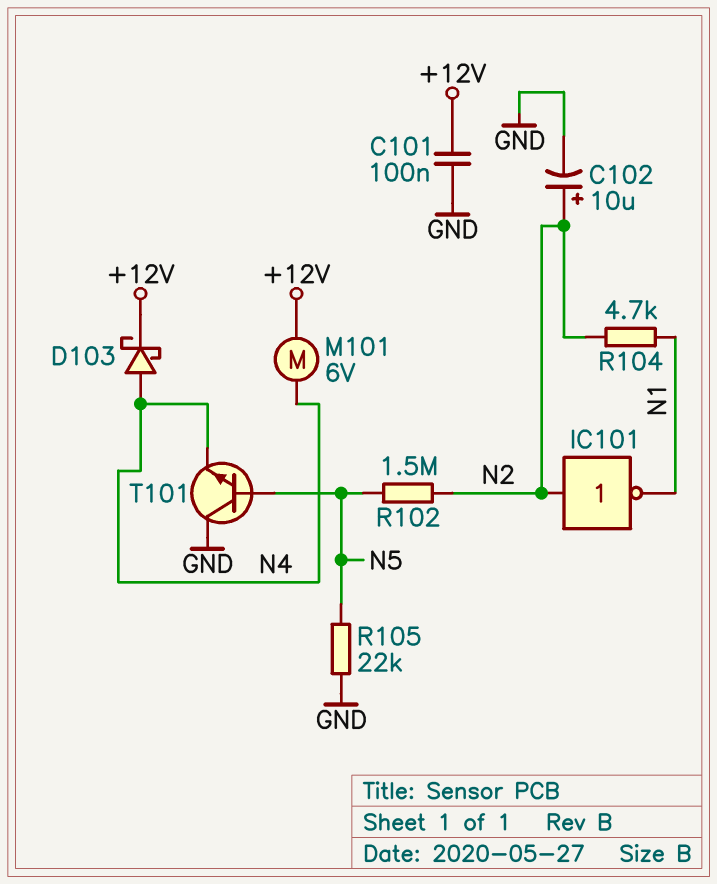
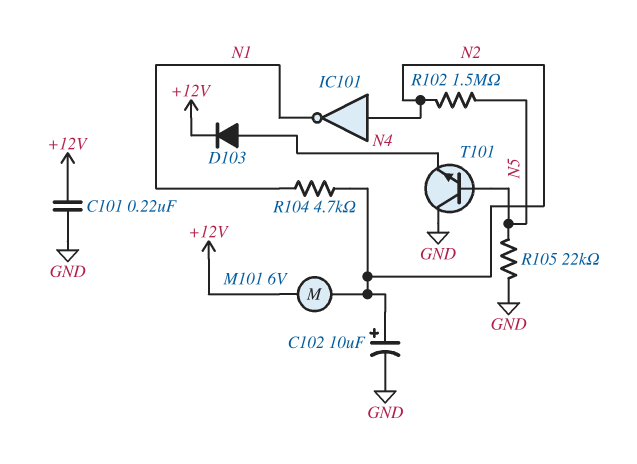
C101: 100nF (+12V, GND) -> 220nF (+12V, GND)
D103: schottky (A N4, K +12V) -> diode (A N4, K +12V)
M101: motor 6V (+12V, N4) -> motor 6V (+12V, N2)

